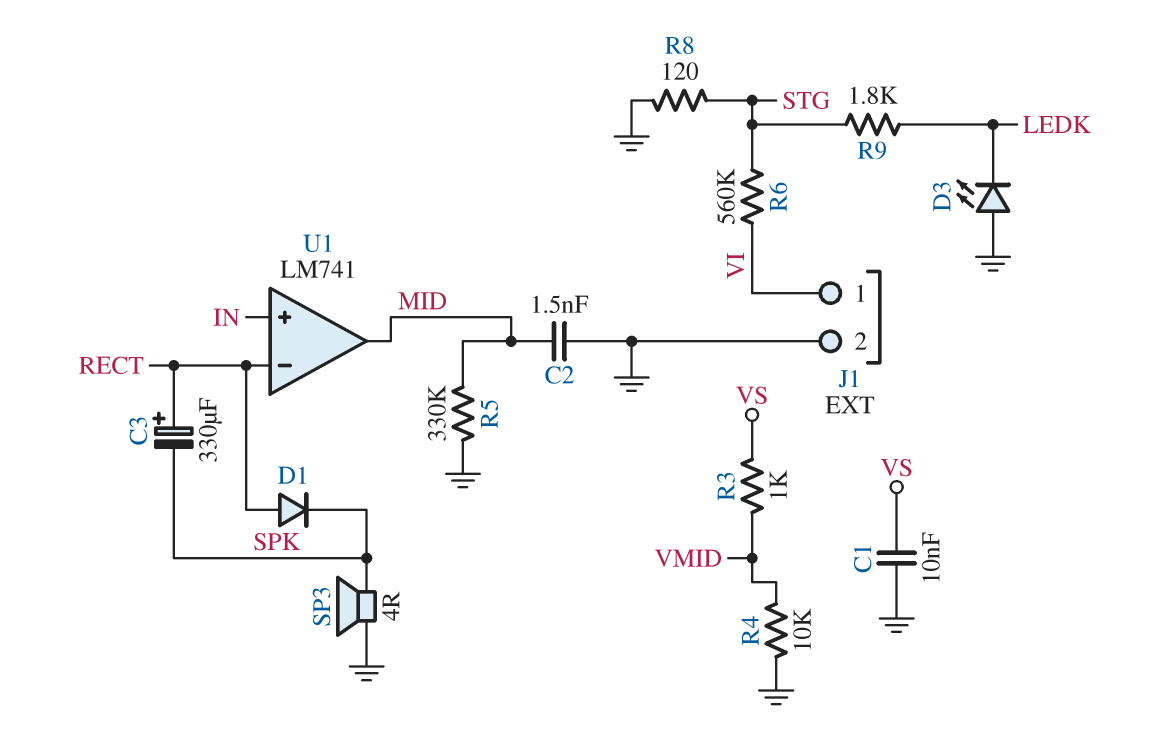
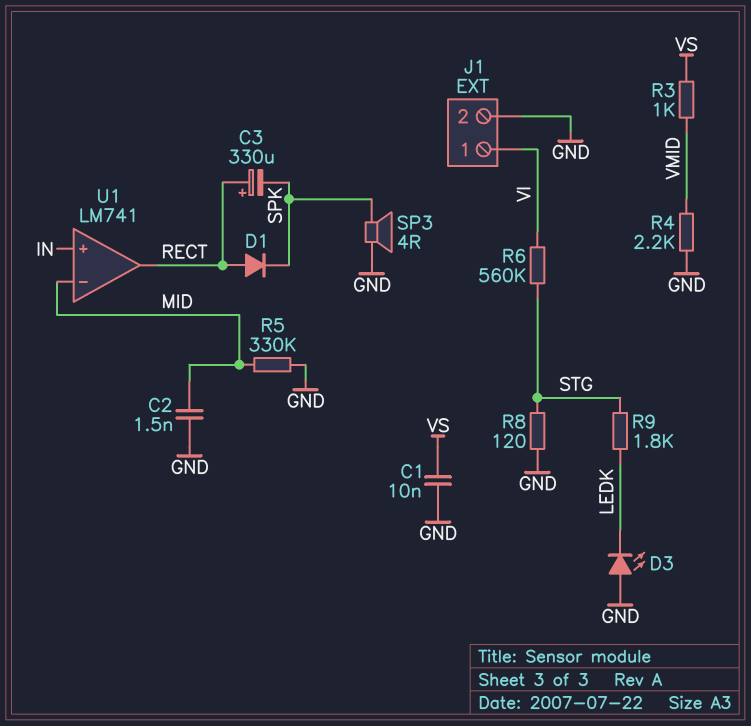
R4: 10k (GND, VMID) -> 2.2k (GND, VMID)
U1 pin in-: RECT -> MID
U1 pin out: MID -> RECT

